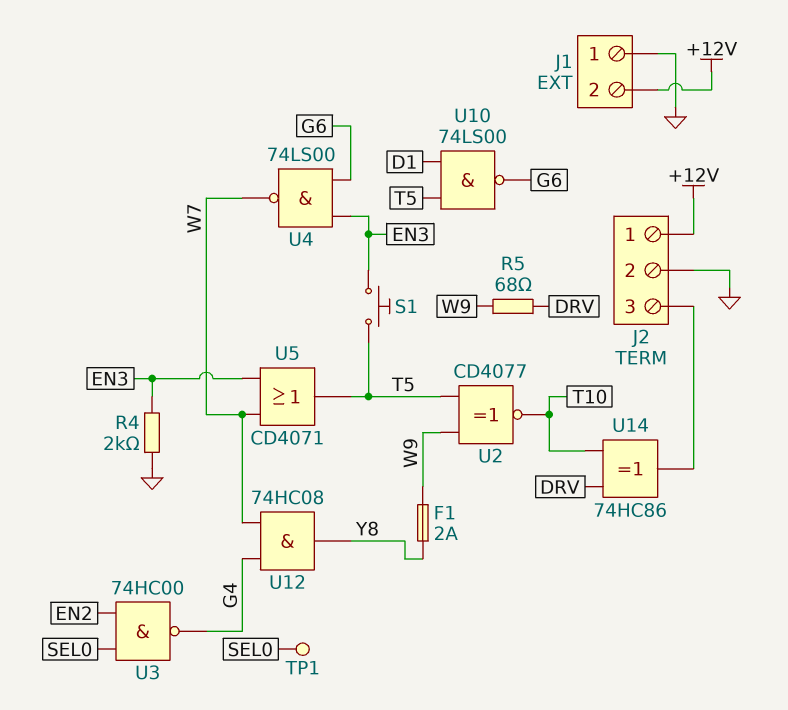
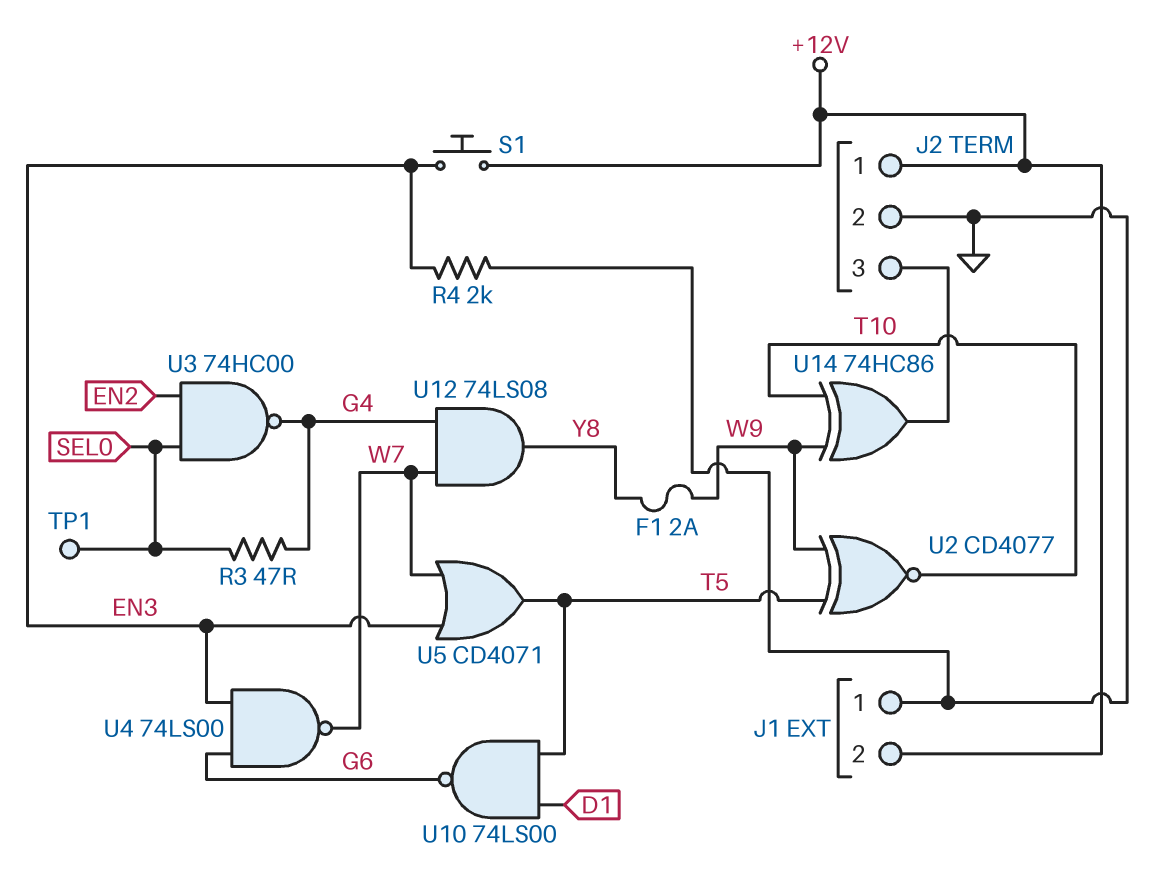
R3: none -> 47 (G4, SEL0)
R5: 68 (DRV, W9) -> none
S1: button (EN3, T5) -> button (+12V, EN3)
U12: AND 74HC08 (in G4, in W7, out Y8) -> AND 74LS08 (in G4, in W7, out Y8)
U14: XOR 74HC86 (in DRV, in T10, out J2/3) -> XOR 74HC86 (in T10, in W9, out J2/3)

